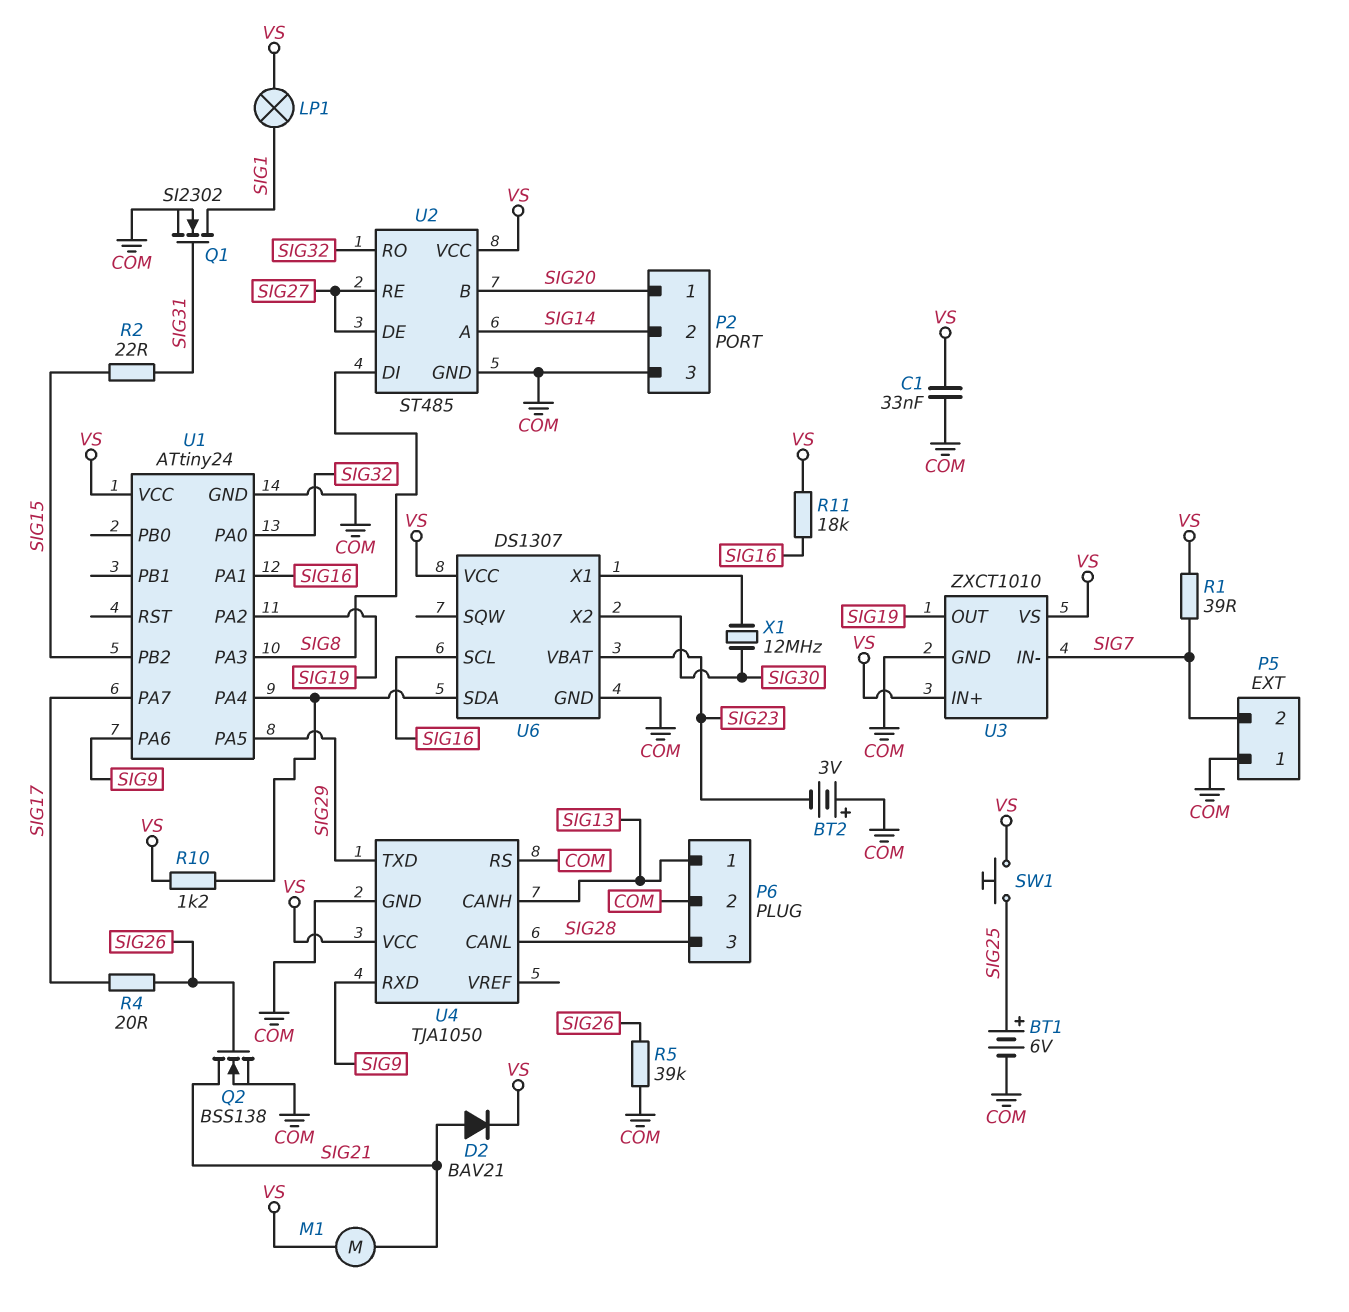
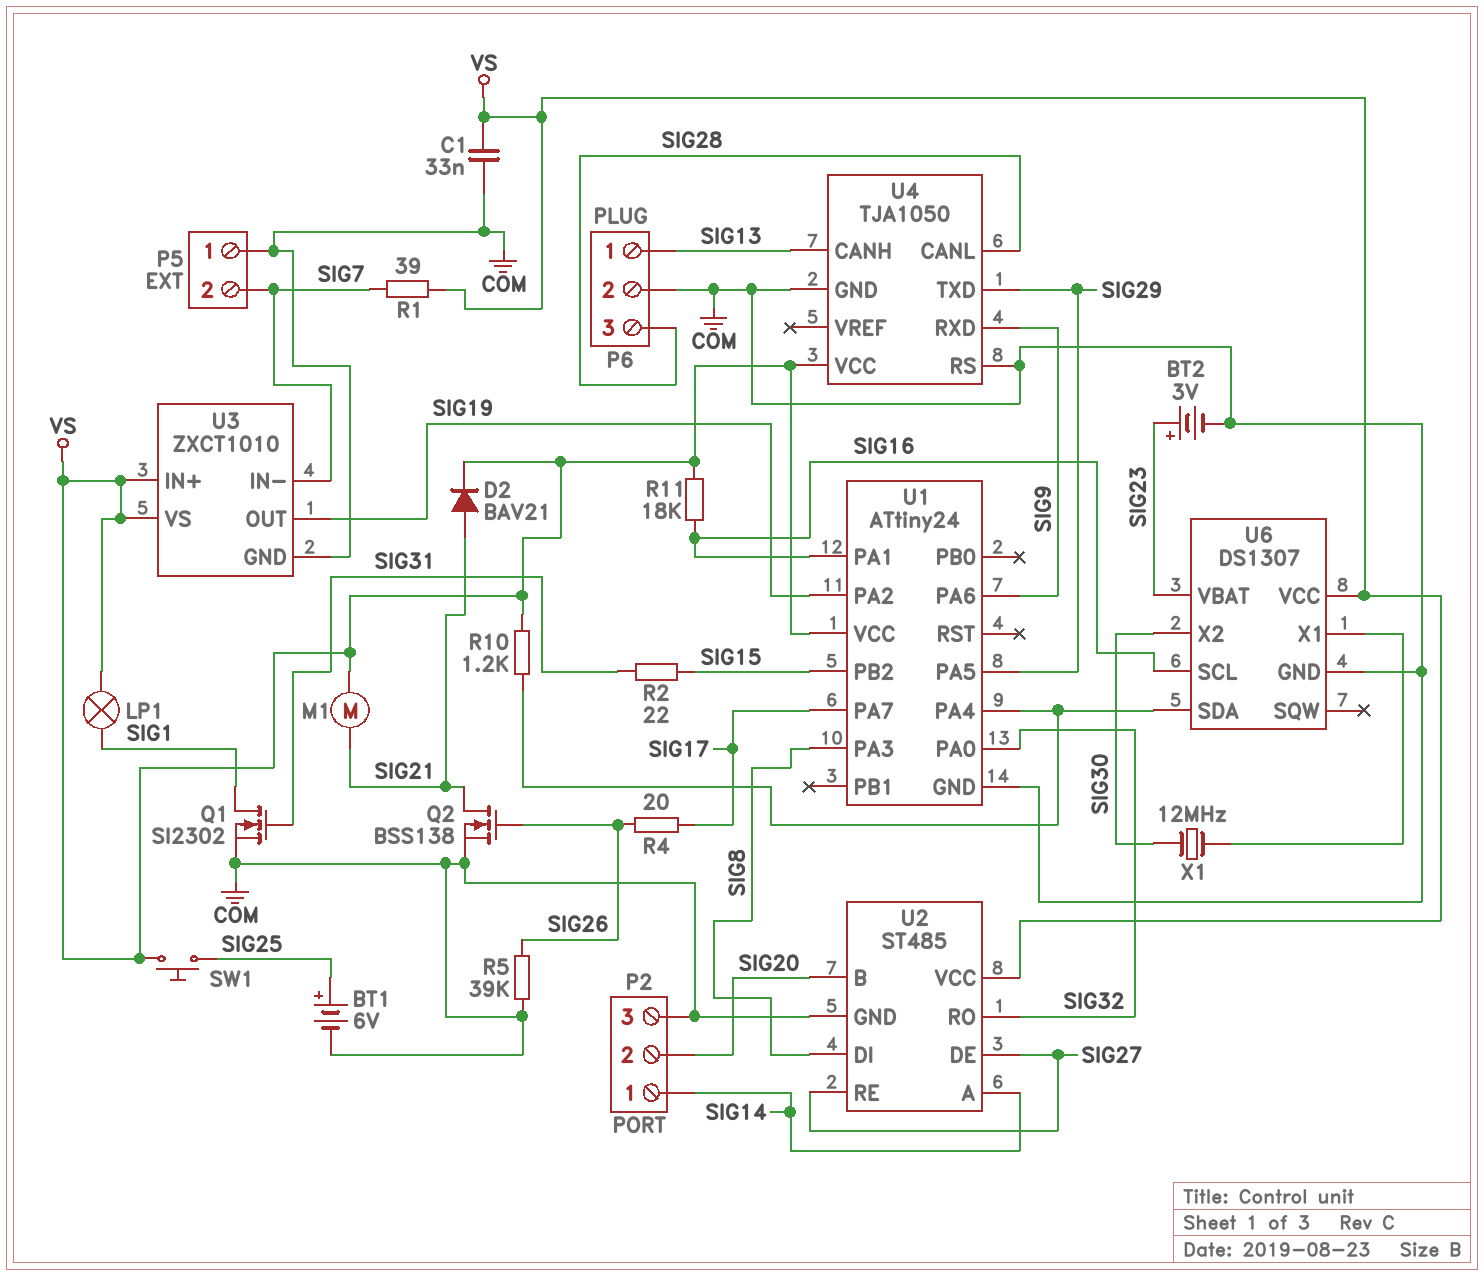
BT2: 3V (plus COM, minus SIG23) -> 3V (plus SIG23, minus COM)
P2 pin 1: SIG20 -> SIG14
P2 pin 2: SIG14 -> SIG20

